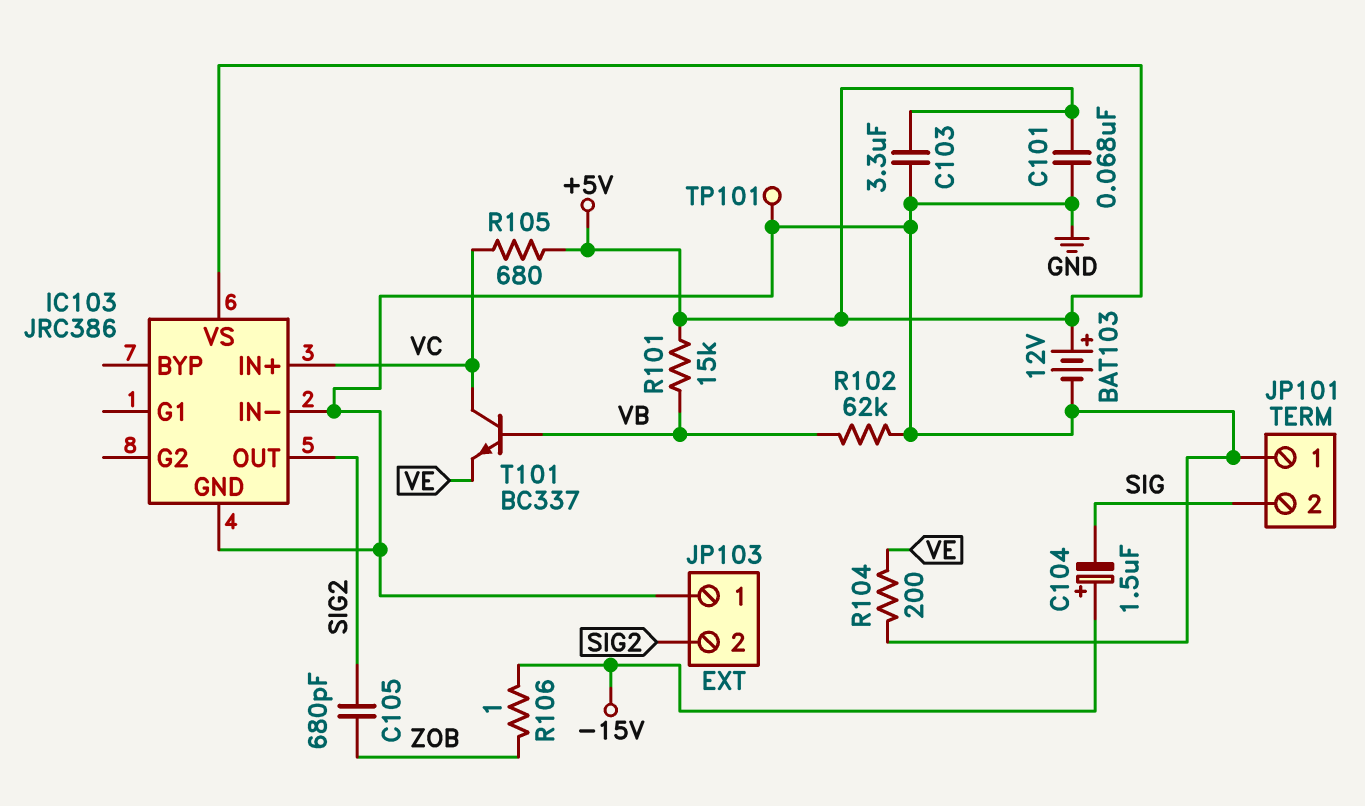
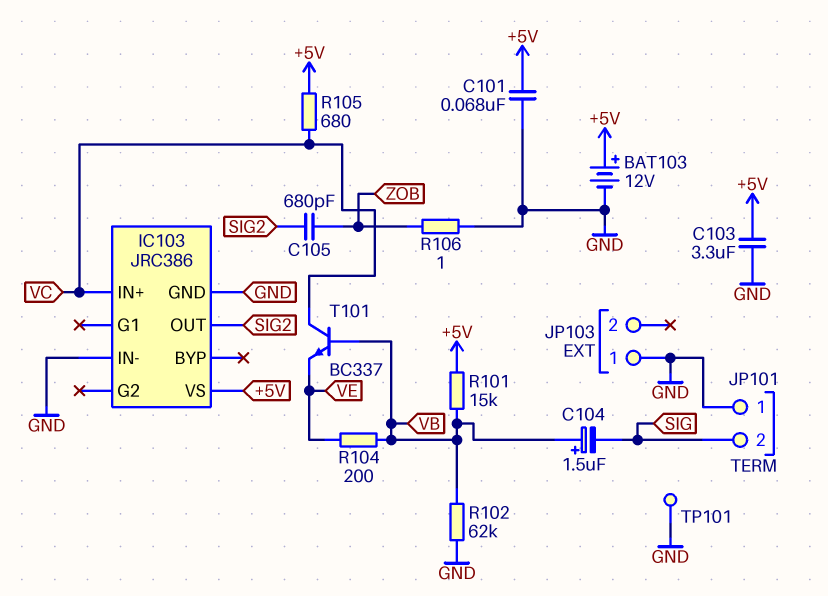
C104: 1.5uF (plus -15V, minus SIG) -> 1.5uF (plus VB, minus SIG)
JP103 pin 2: SIG2 -> none
R104: 200 (GND, VE) -> 200 (VB, VE)
R106: 1 (-15V, ZOB) -> 1 (GND, ZOB)

